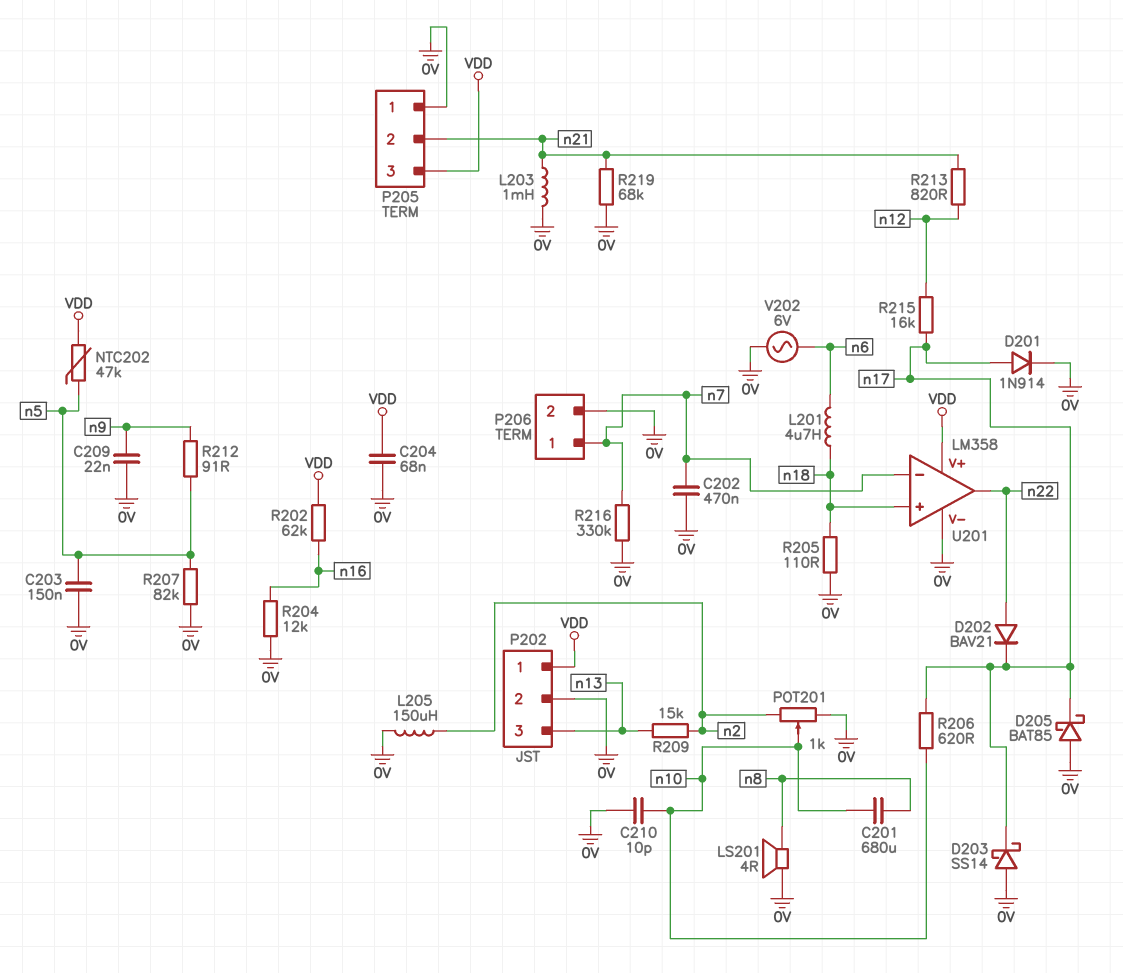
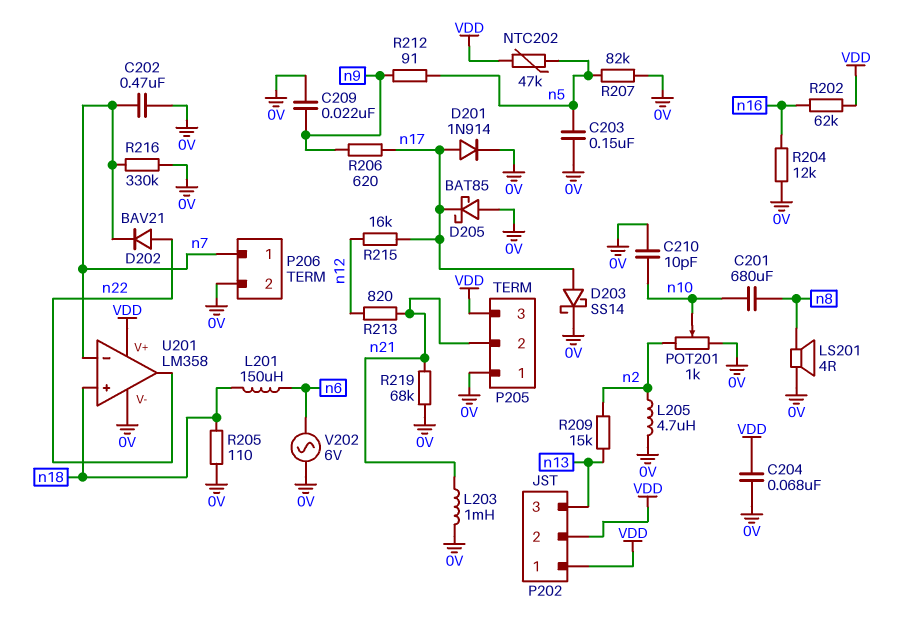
D202: diode BAV21 (A n22, K n17) -> diode BAV21 (A n22, K n7)
D203: schottky SS14 (A 0V, K n17) -> schottky SS14 (A n17, K 0V)
L201: 4.7uH (n6, n18) -> 150uH (n6, n18)
L205: 150uH (0V, n2) -> 4.7uH (0V, n2)
P202 pin 2: 0V -> VDD
R206: 620 (n10, n17) -> 620 (n9, n17)

